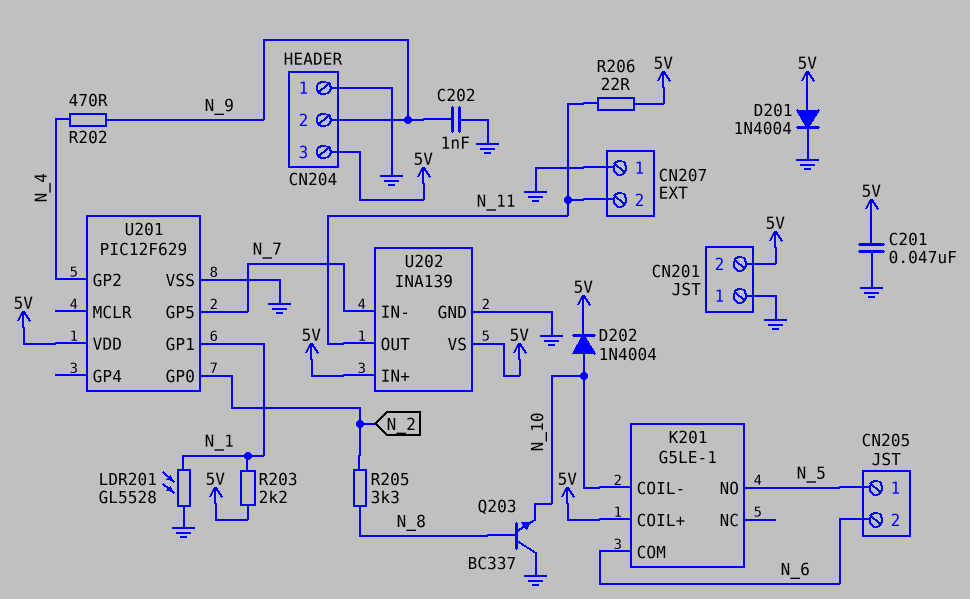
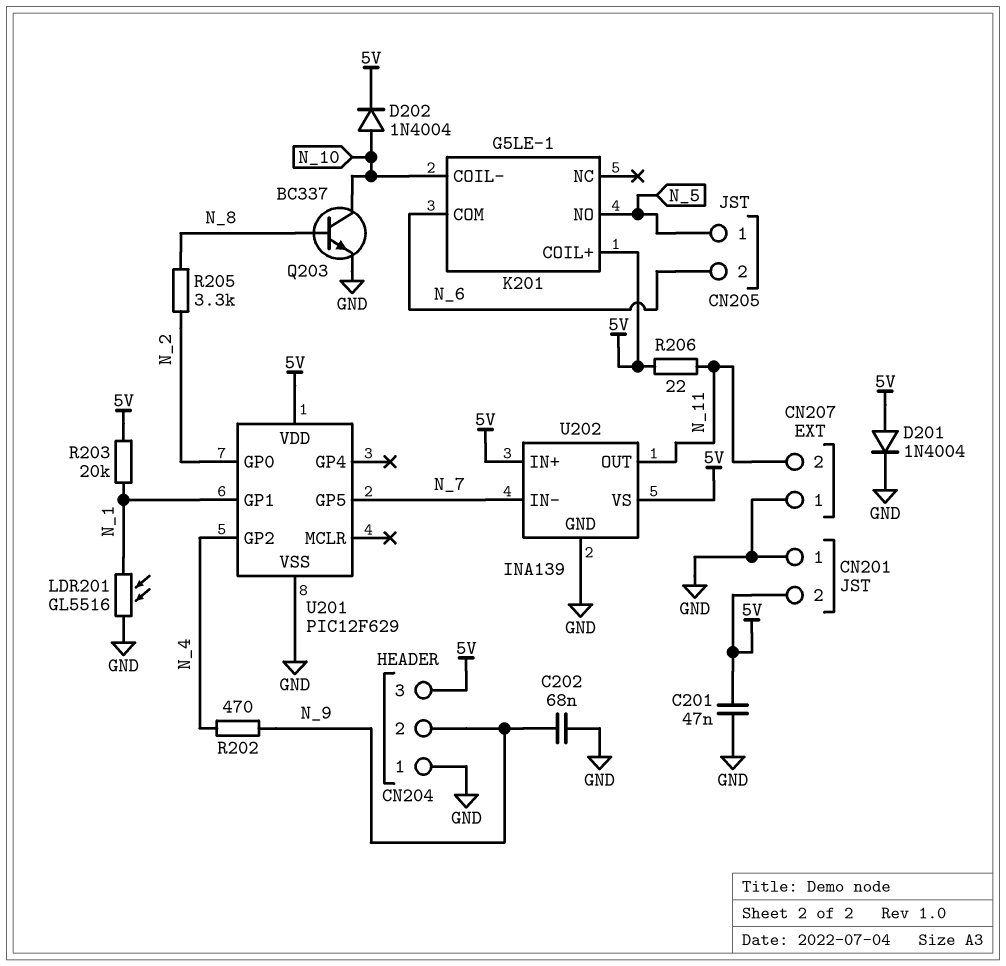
C202: 1nF (GND, N_9) -> 68nF (GND, N_9)
LDR201: GL5528 (GND, N_1) -> GL5516 (GND, N_1)
Q203: NPN BC337 (B N_8, C GND, E N_10) -> NPN BC337 (B N_8, C N_10, E GND)
R203: 2.2k (5V, N_1) -> 20k (5V, N_1)

